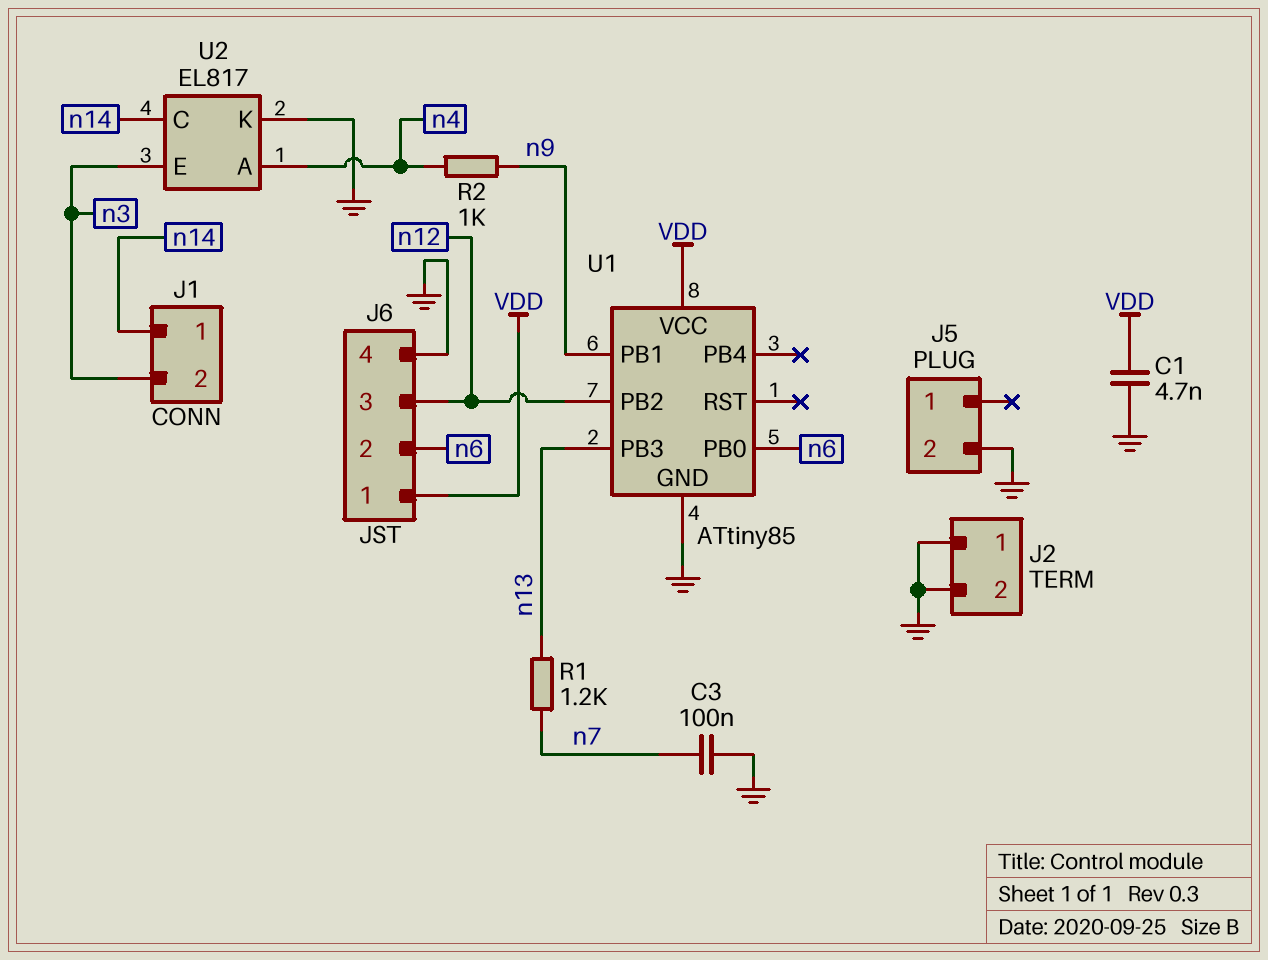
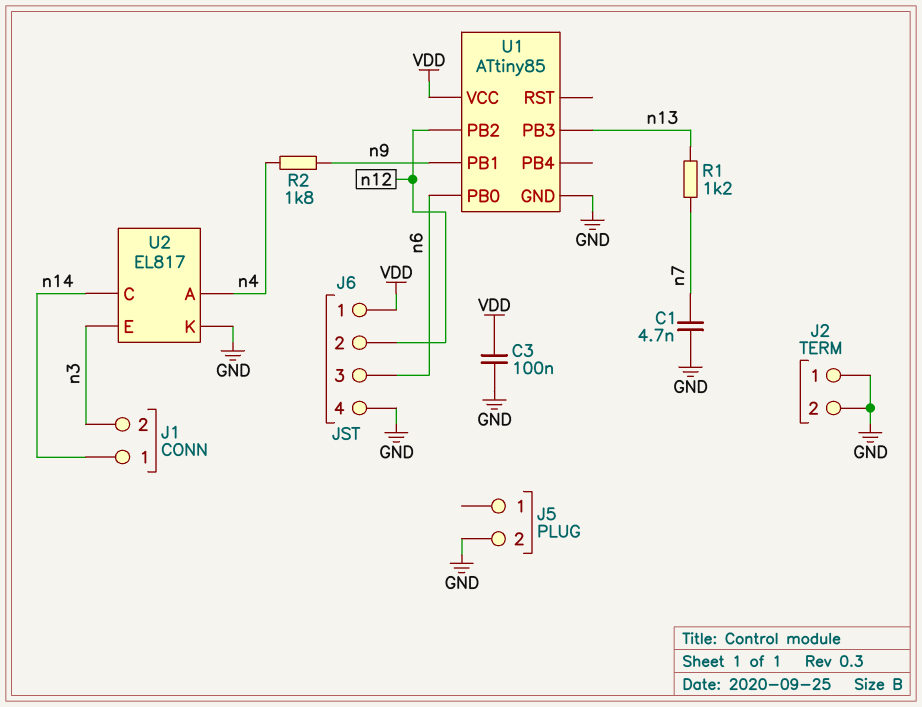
C1: 4.7nF (GND, VDD) -> 4.7nF (GND, n7)
C3: 100nF (GND, n7) -> 100nF (GND, VDD)
J6 pin 2: n6 -> n12
J6 pin 3: n12 -> n6
R2: 1k (n4, n9) -> 1.8k (n4, n9)

